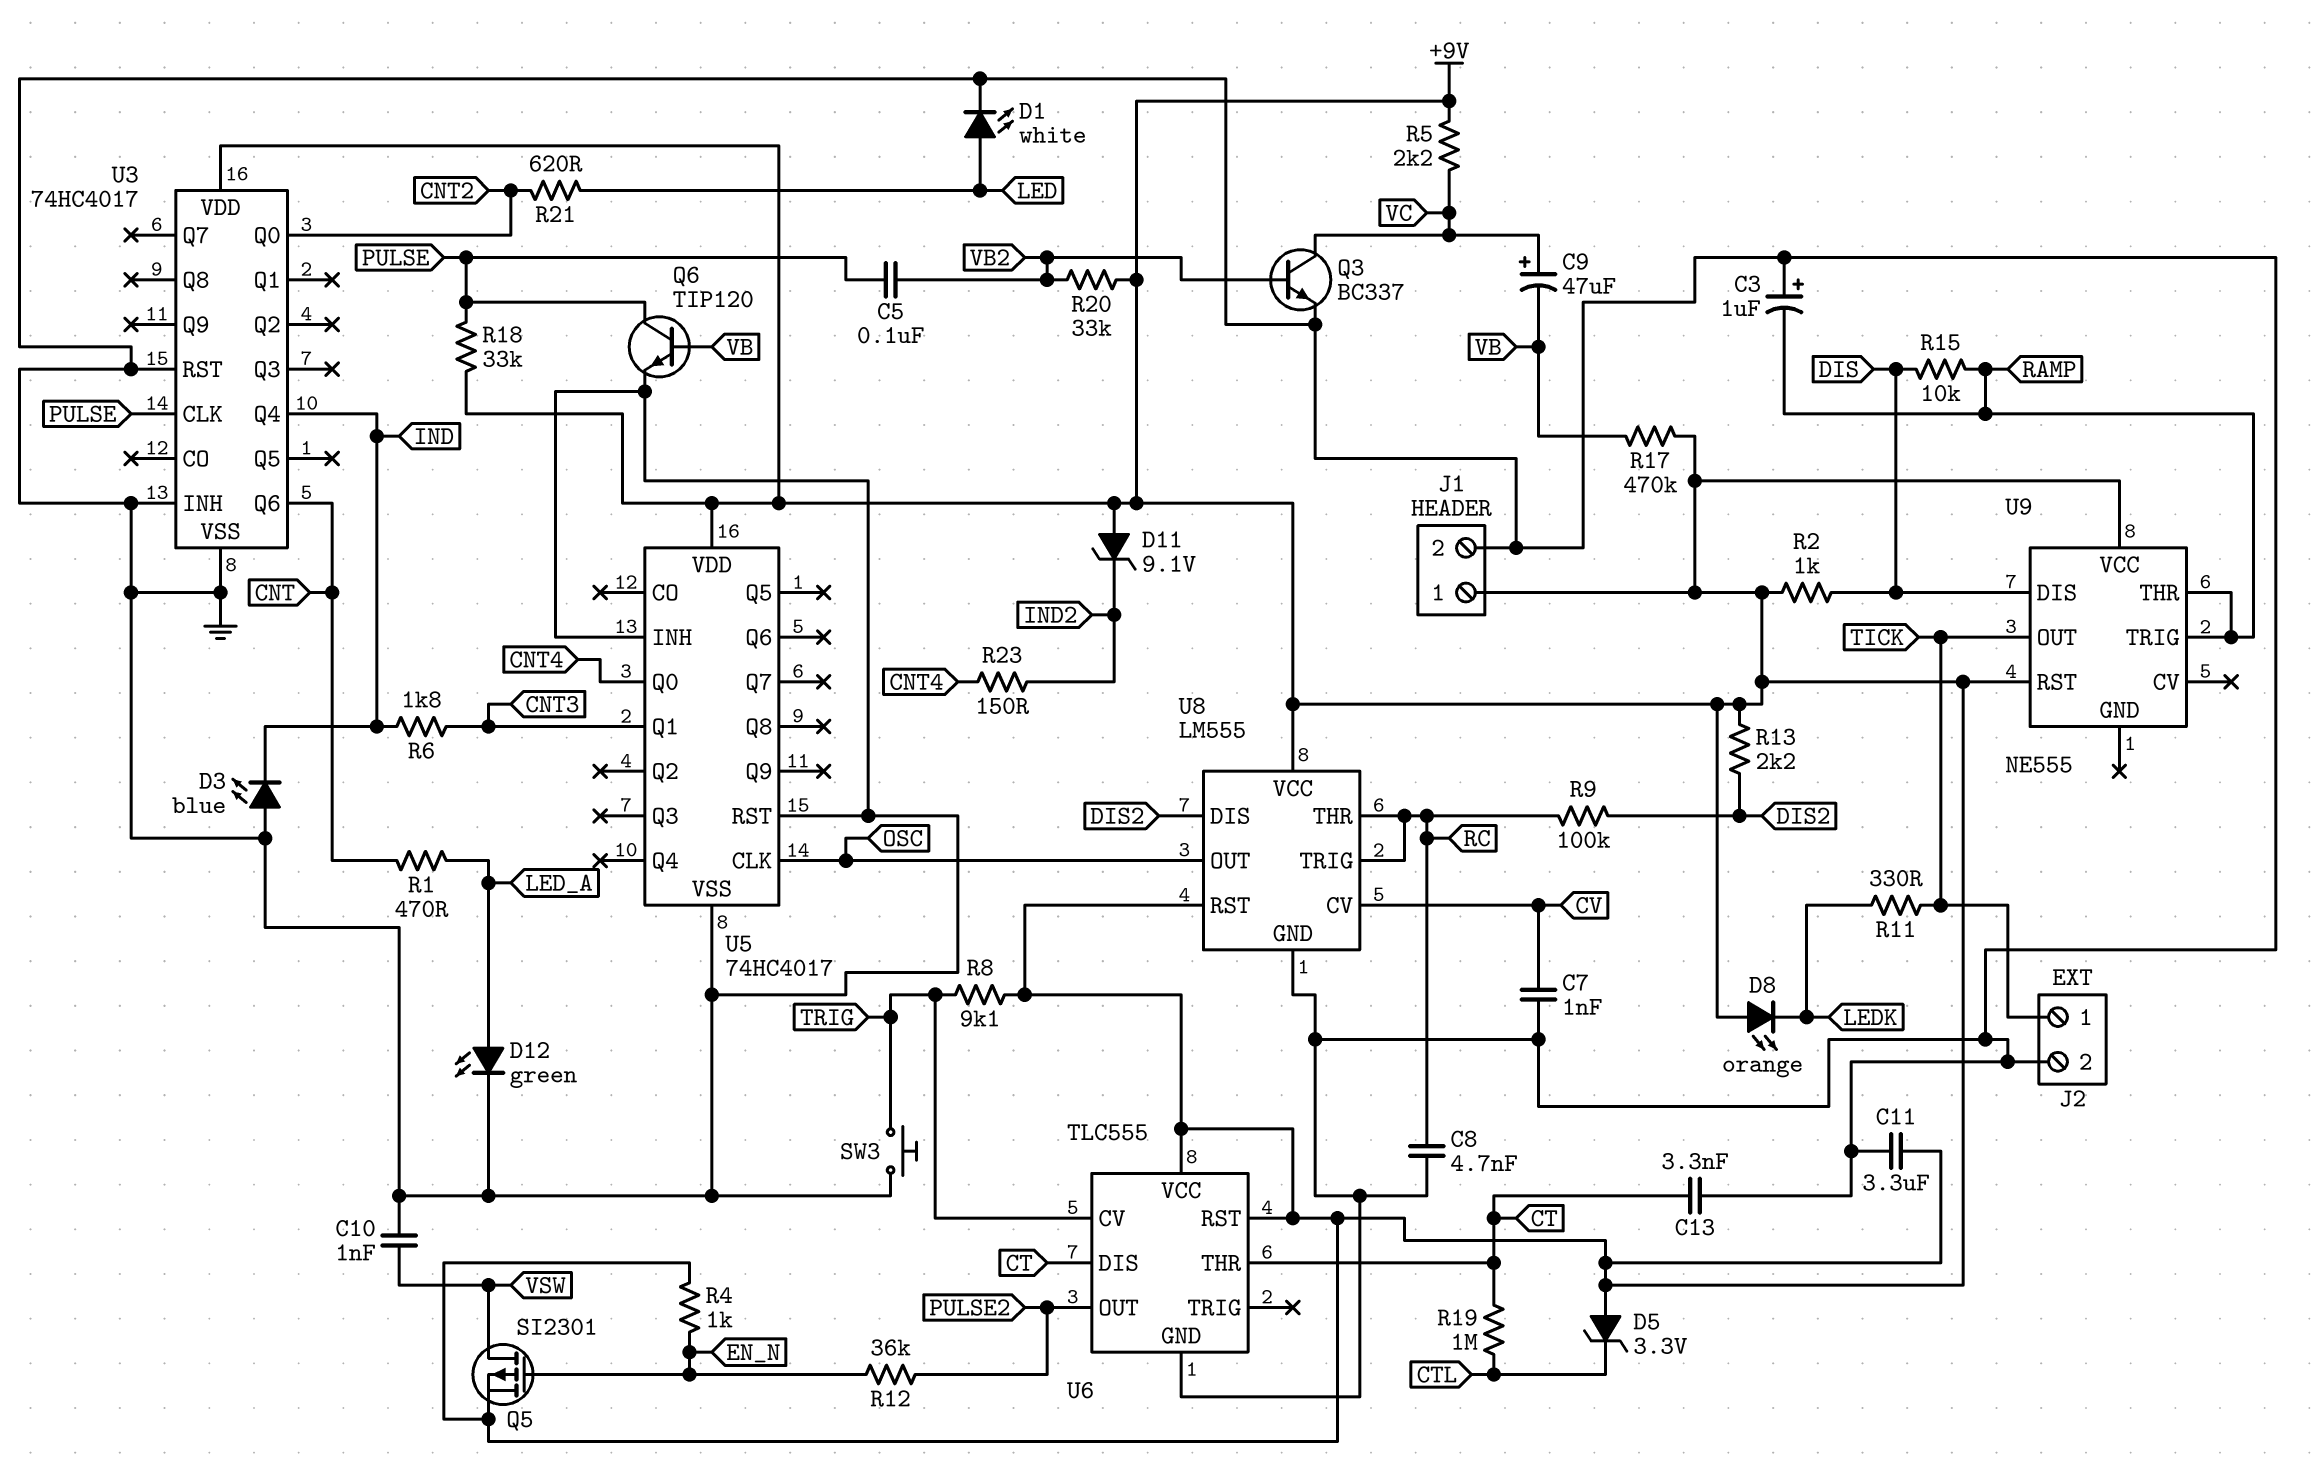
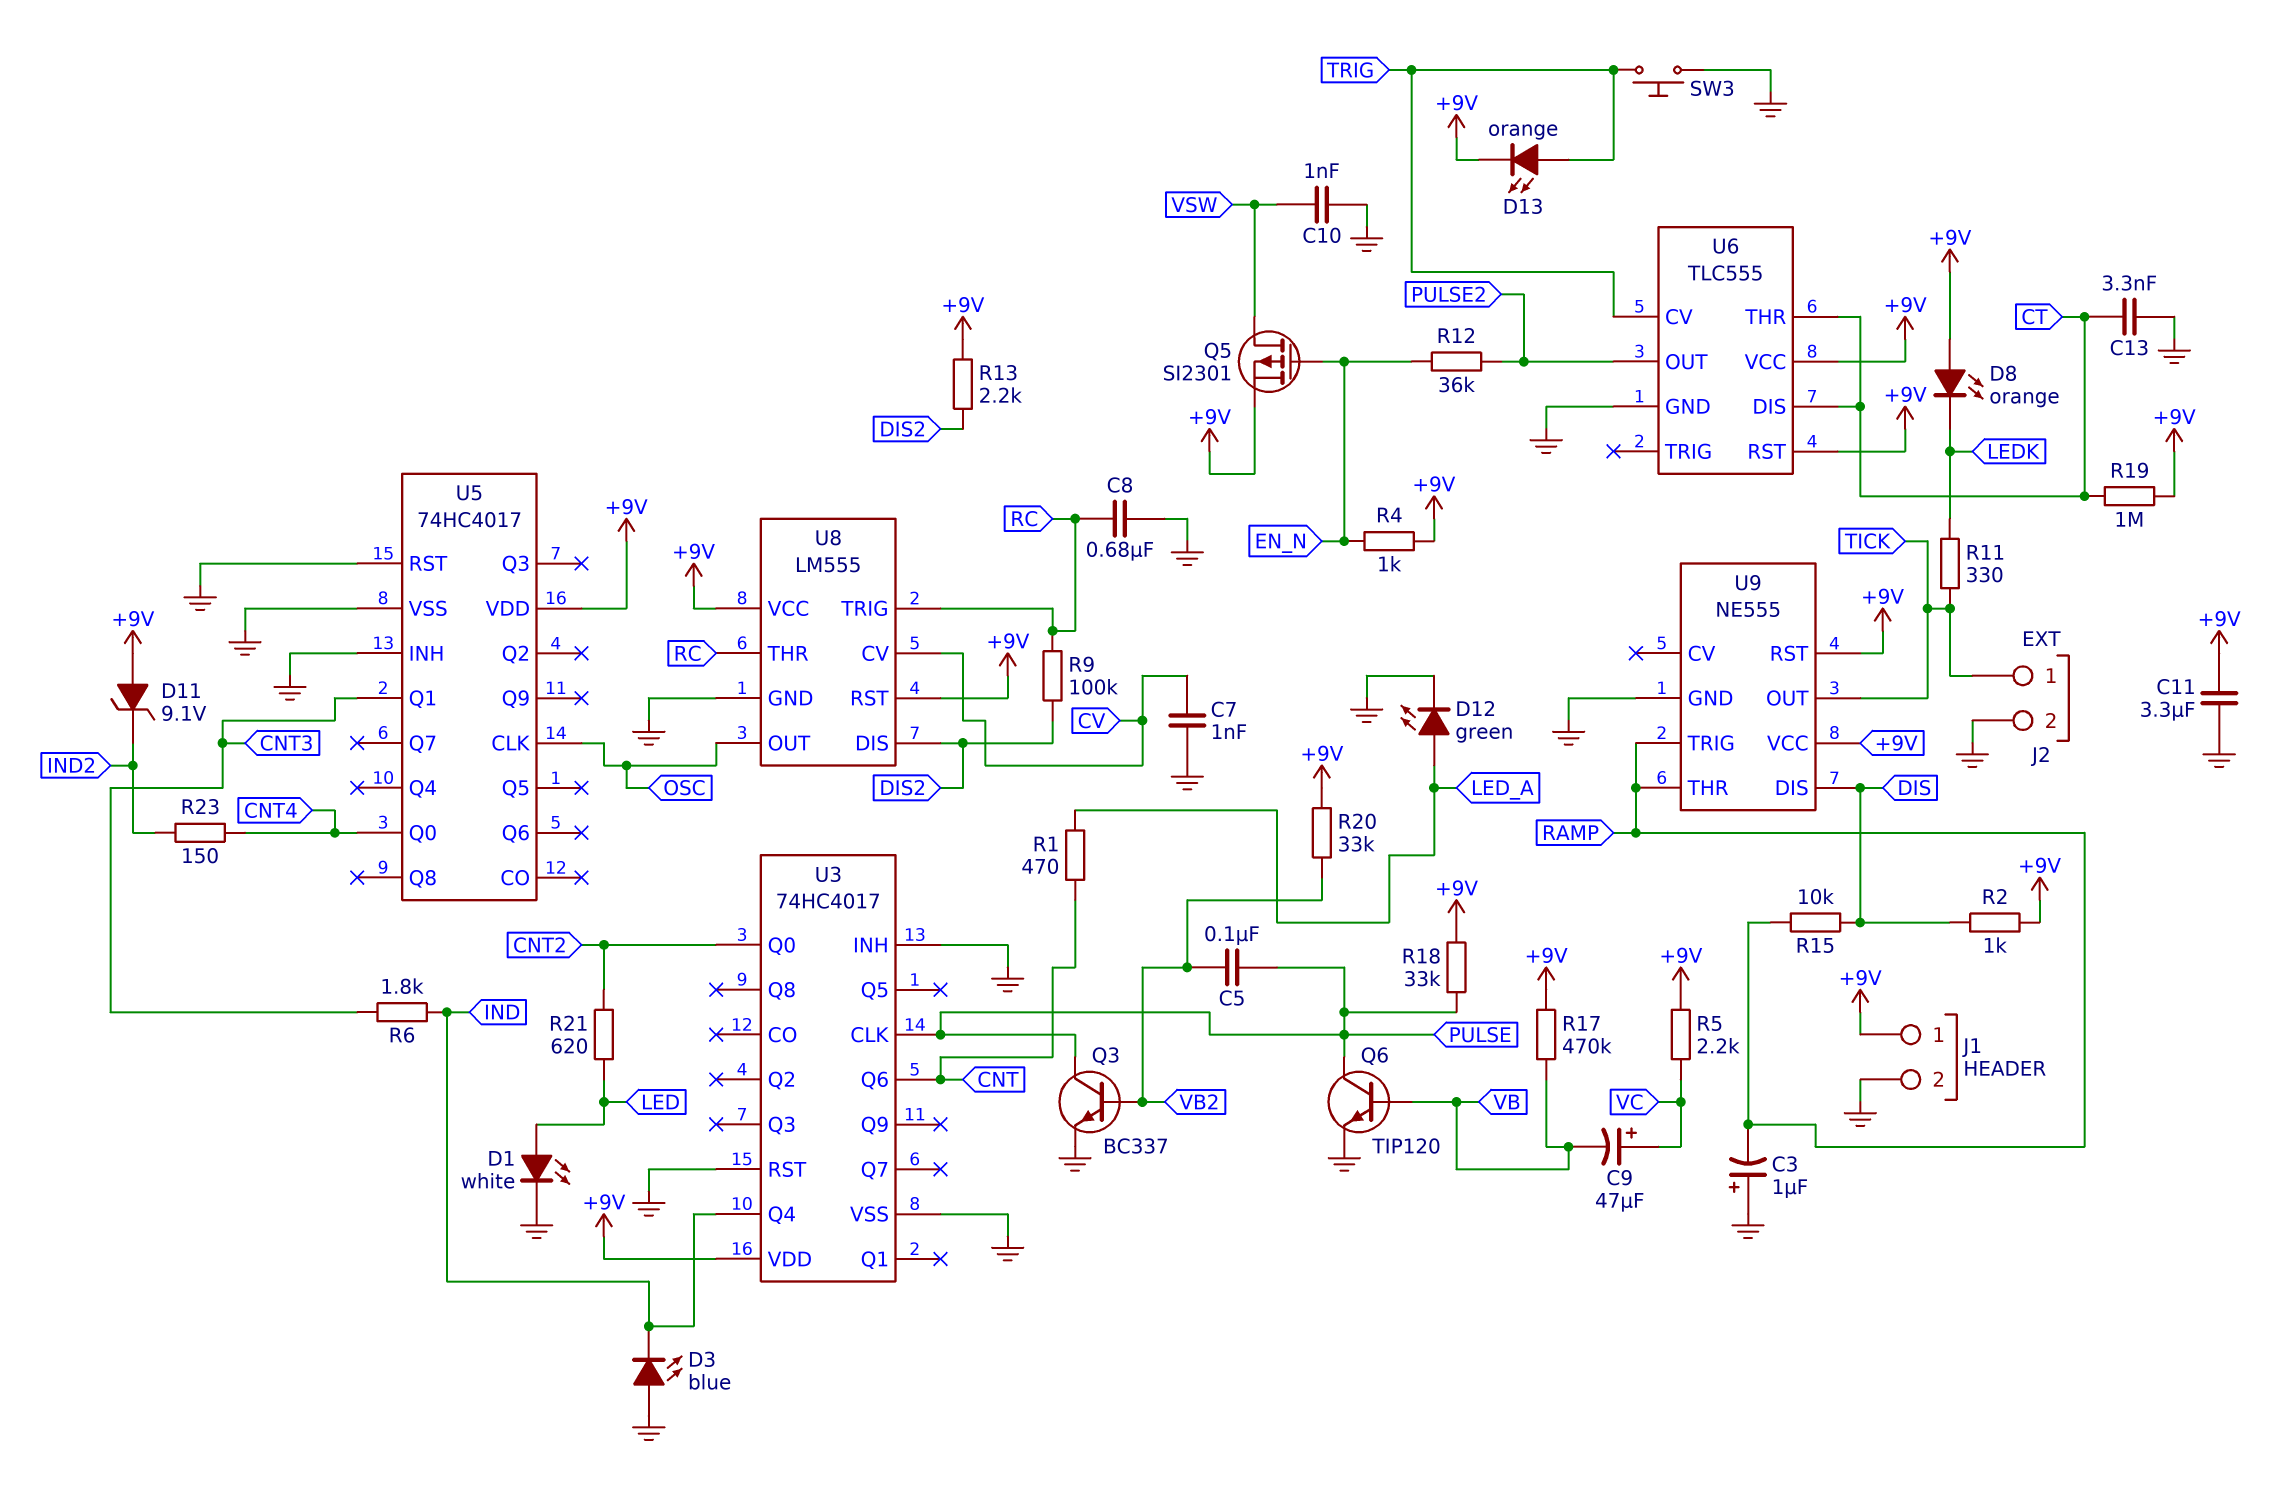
C8: 4.7nF (GND, RC) -> 680nF (GND, RC)
D5: zener 3.3V (A +9V, K CTL) -> none
D13: none -> LED orange (A TRIG, K +9V)
Q3: NPN BC337 (B VB2, C VC, E GND) -> NPN BC337 (B VB2, C PULSE, E GND)
R8: 9.1k (+9V, TRIG) -> none
R19: 1M (CT, CTL) -> 1M (+9V, CT)
U9 pin GND: none -> GND

